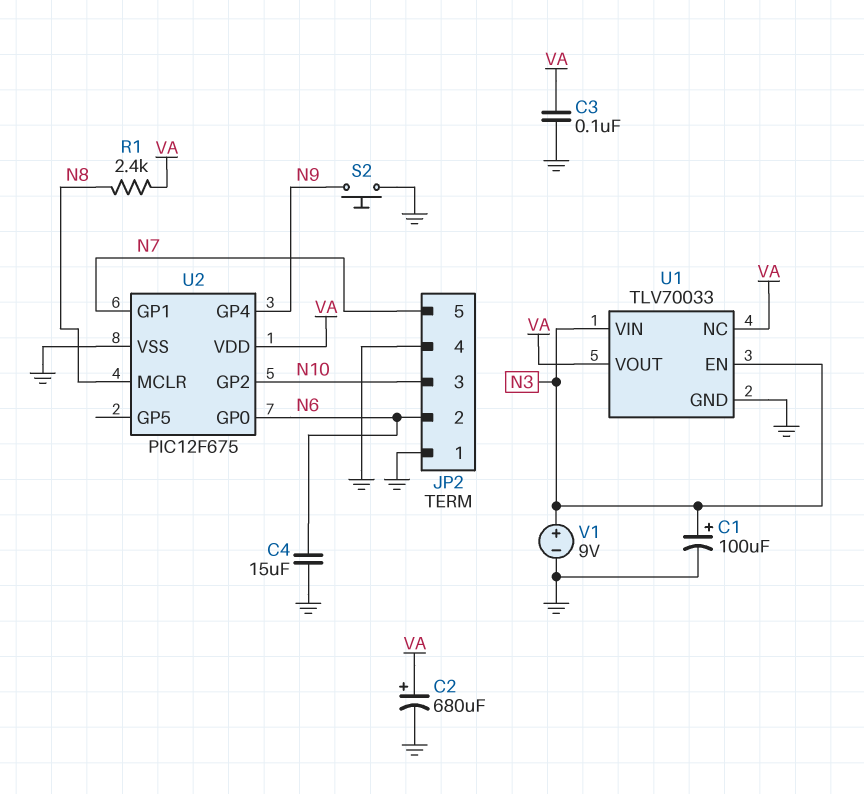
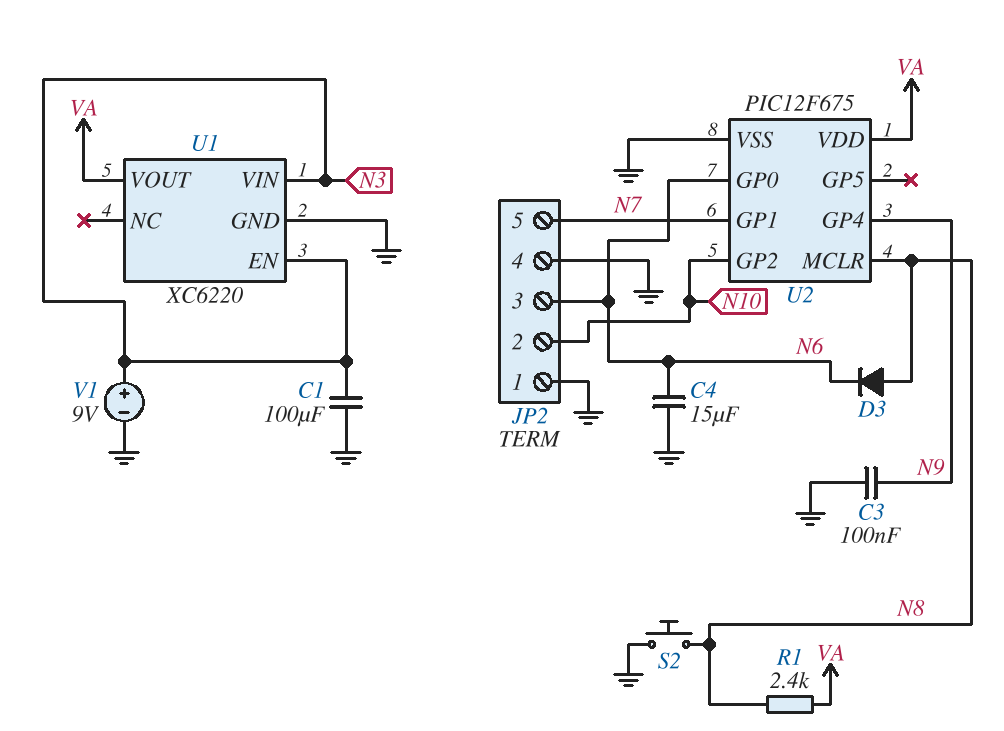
C1: 100uF (plus N3, minus GND) -> 100uF (GND, N3)
C2: 680uF (plus VA, minus GND) -> none
C3: 100nF (GND, VA) -> 100nF (GND, N9)
D3: none -> diode (A N8, K N6)
JP2 pin 2: N6 -> N10
JP2 pin 3: N10 -> N6
S2: button (GND, N9) -> button (GND, N8)
U1: TLV70033 -> XC6220
U1 pin NC: VA -> none

